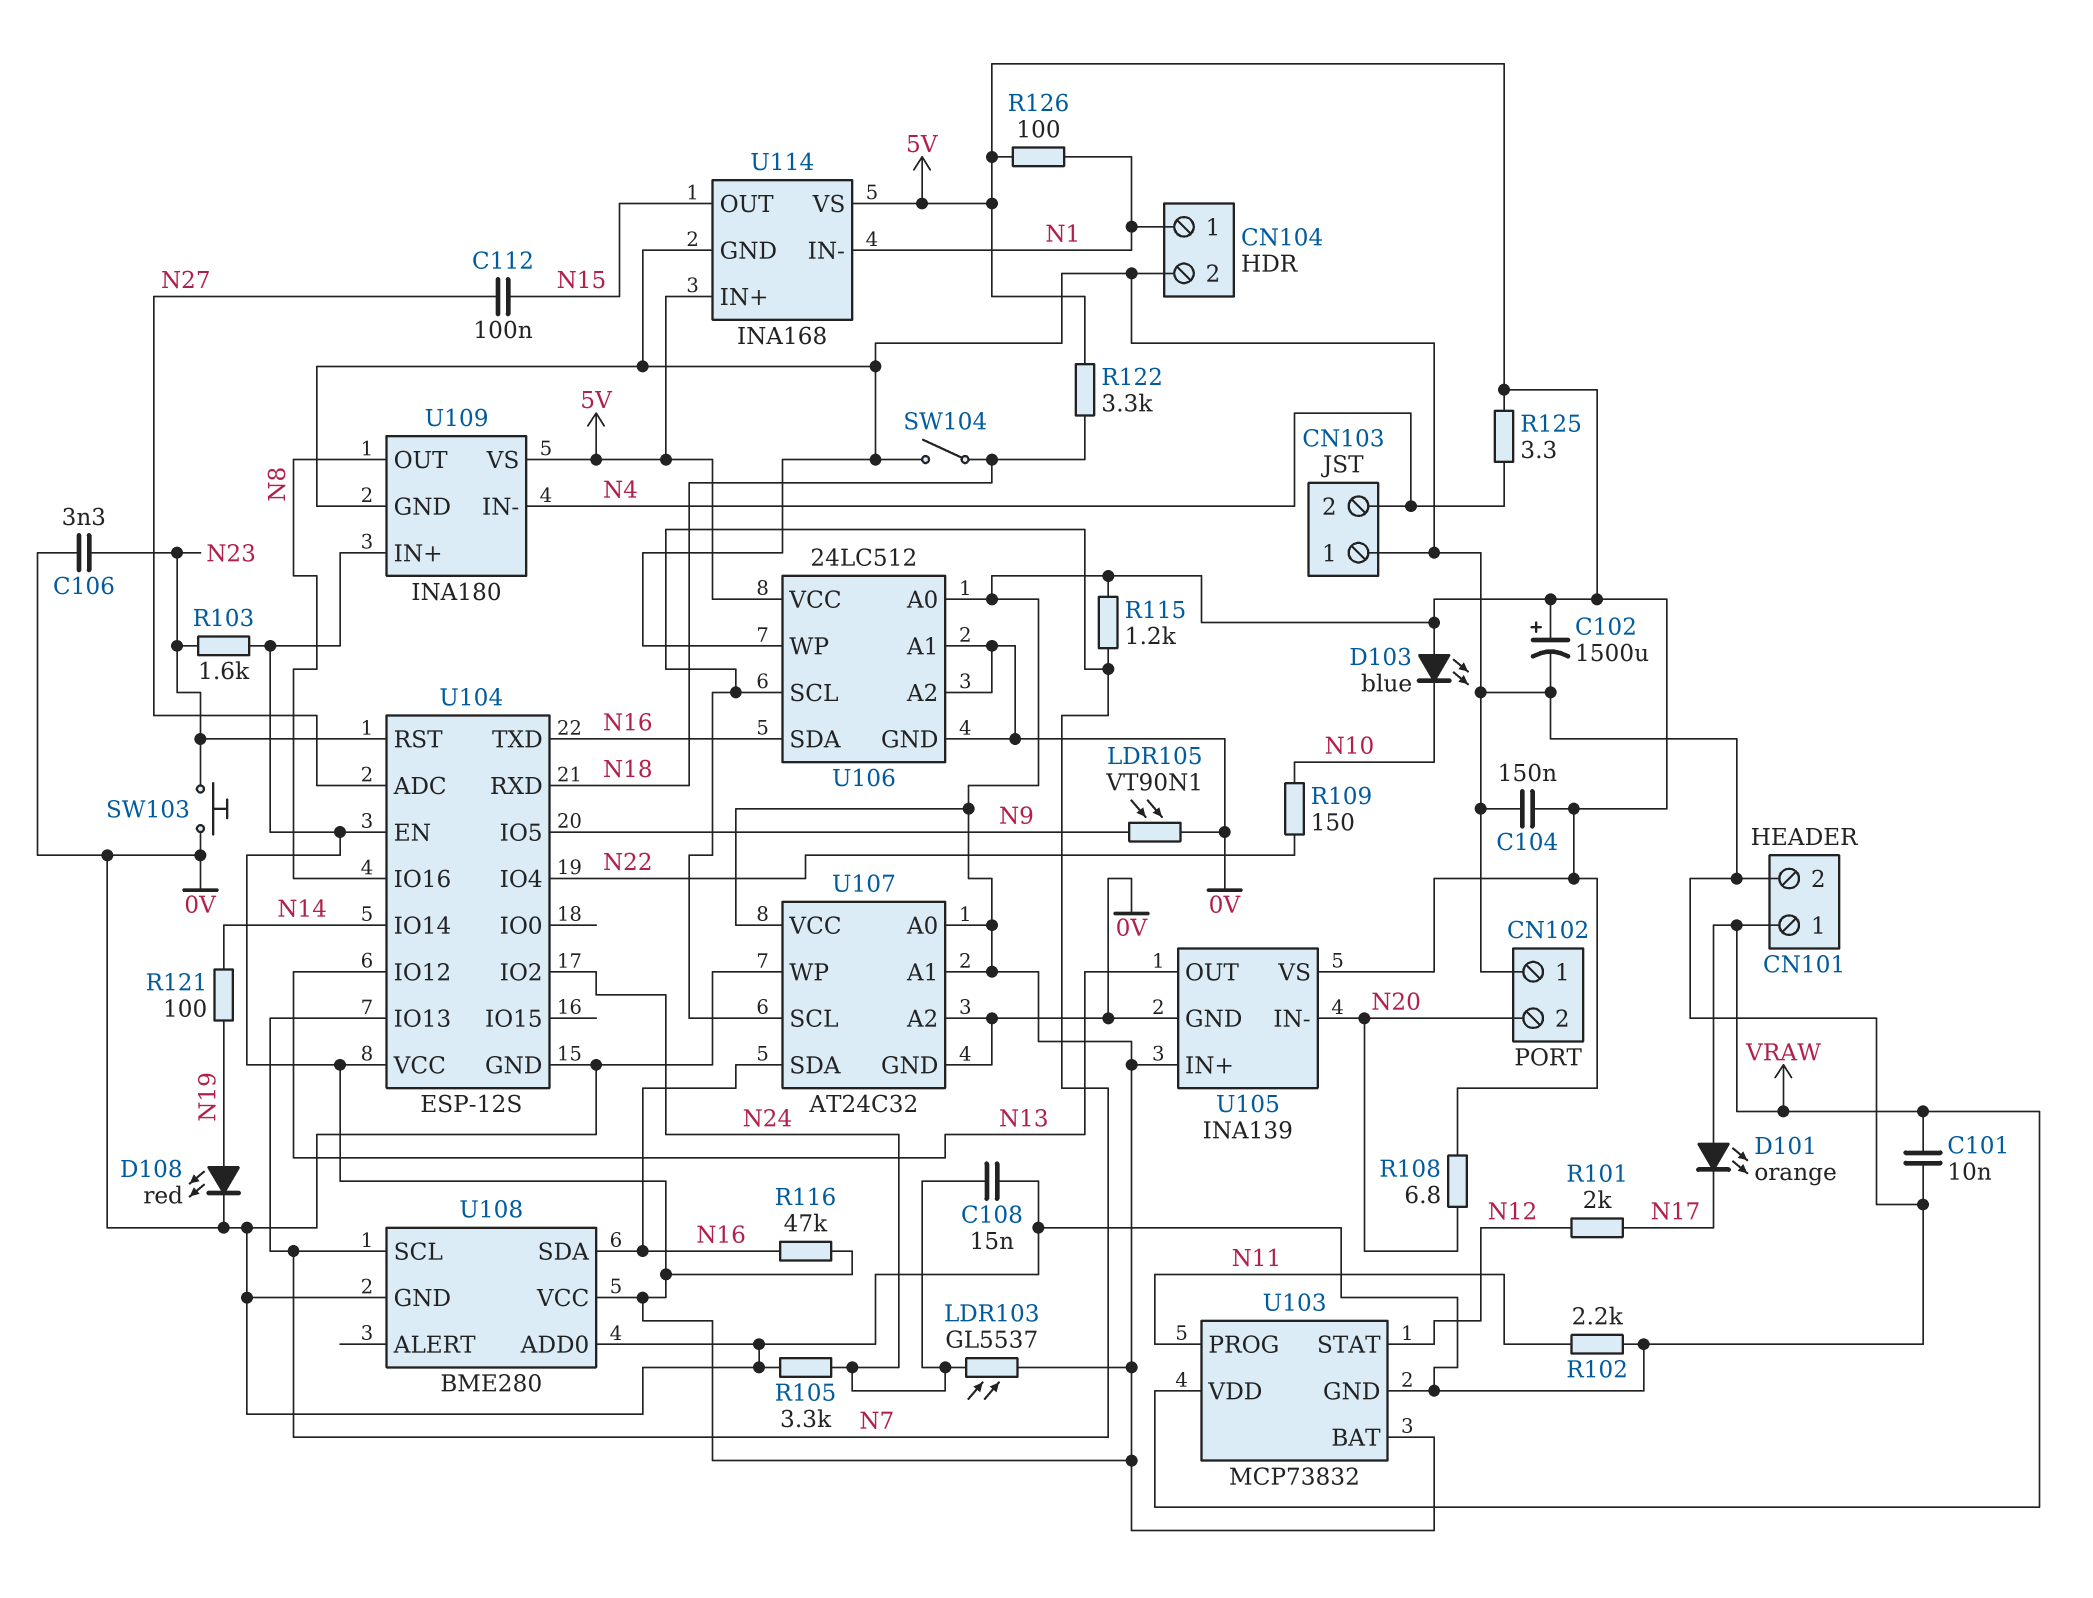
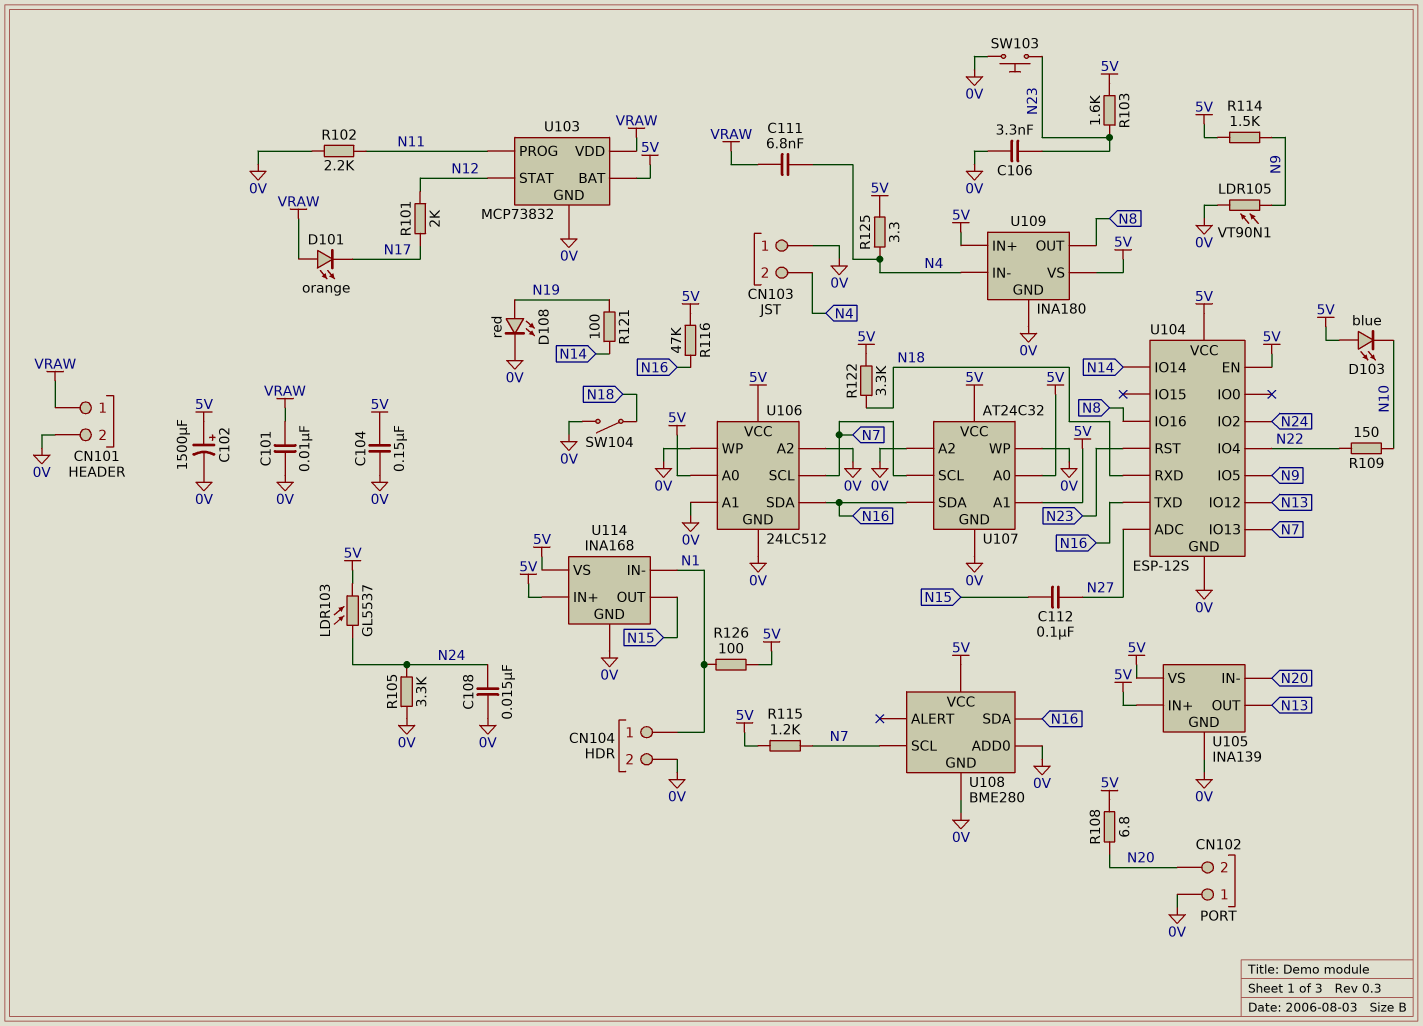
C111: none -> 6.8nF (N4, VRAW)
R114: none -> 1.5k (5V, N9)

